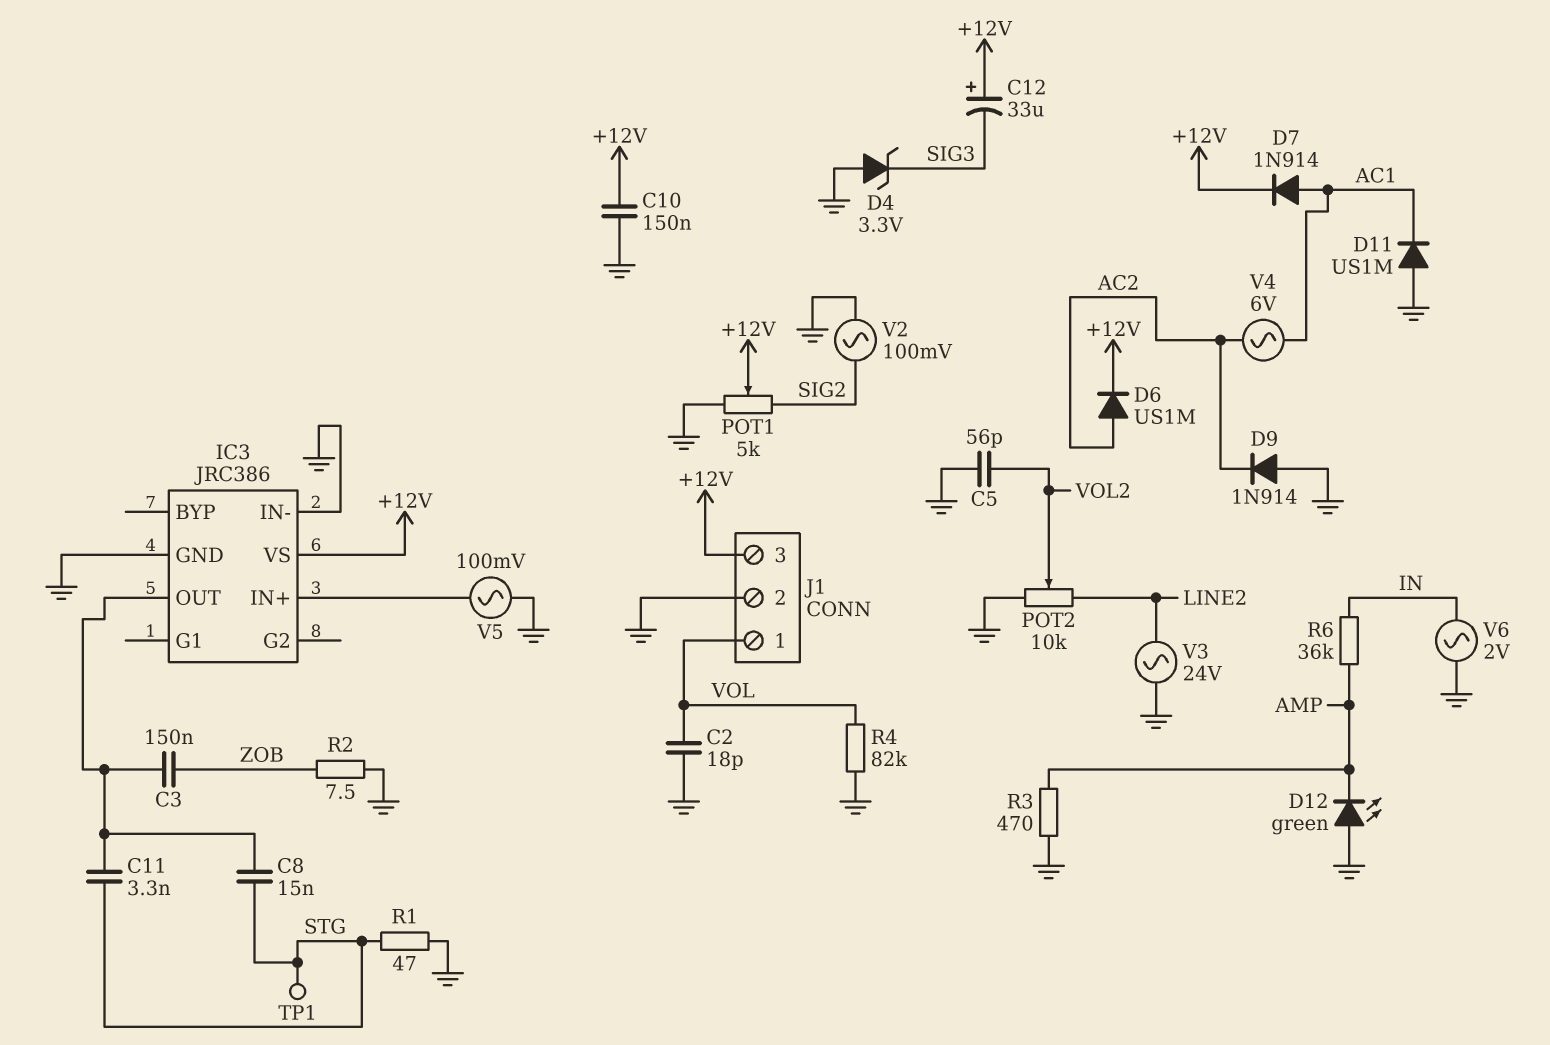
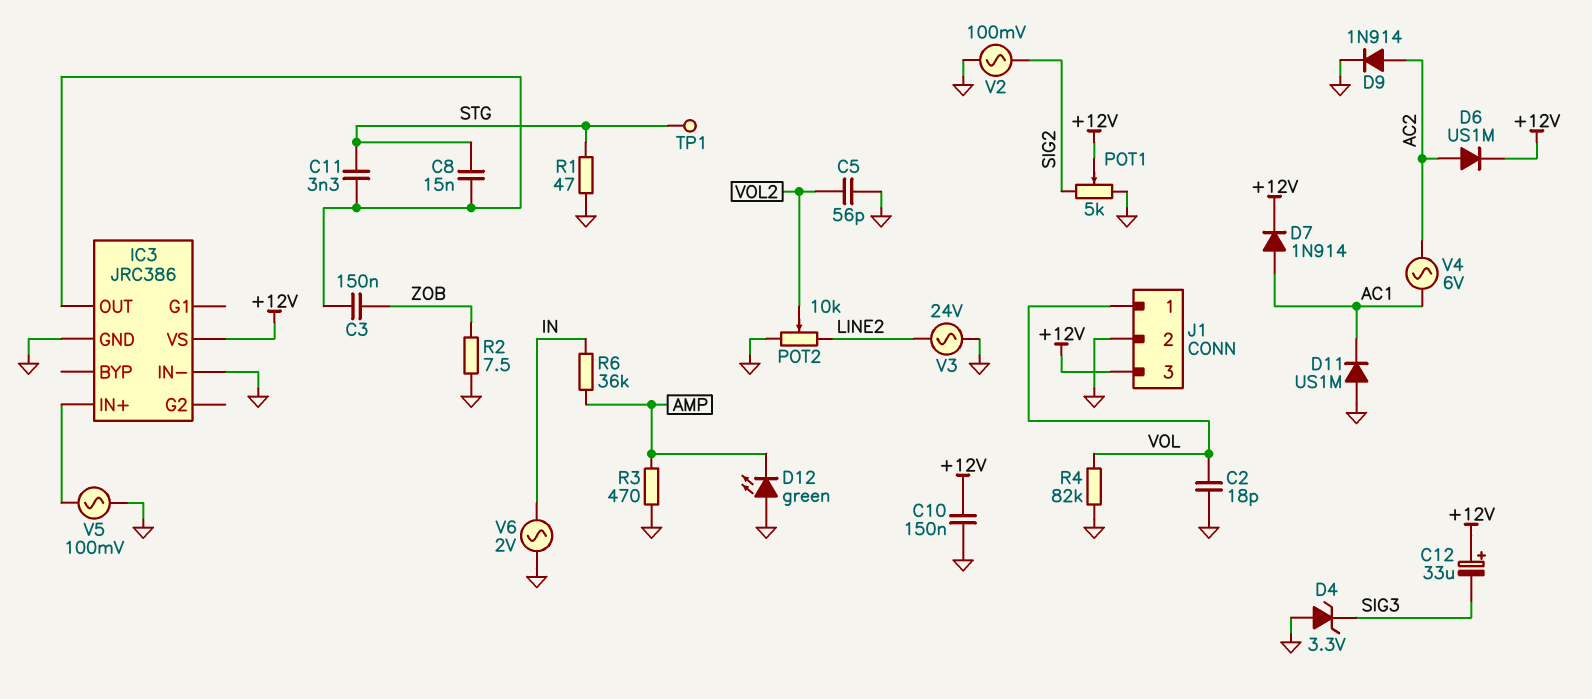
D9: diode 1N914 (A GND, K AC2) -> diode 1N914 (A AC2, K GND)

